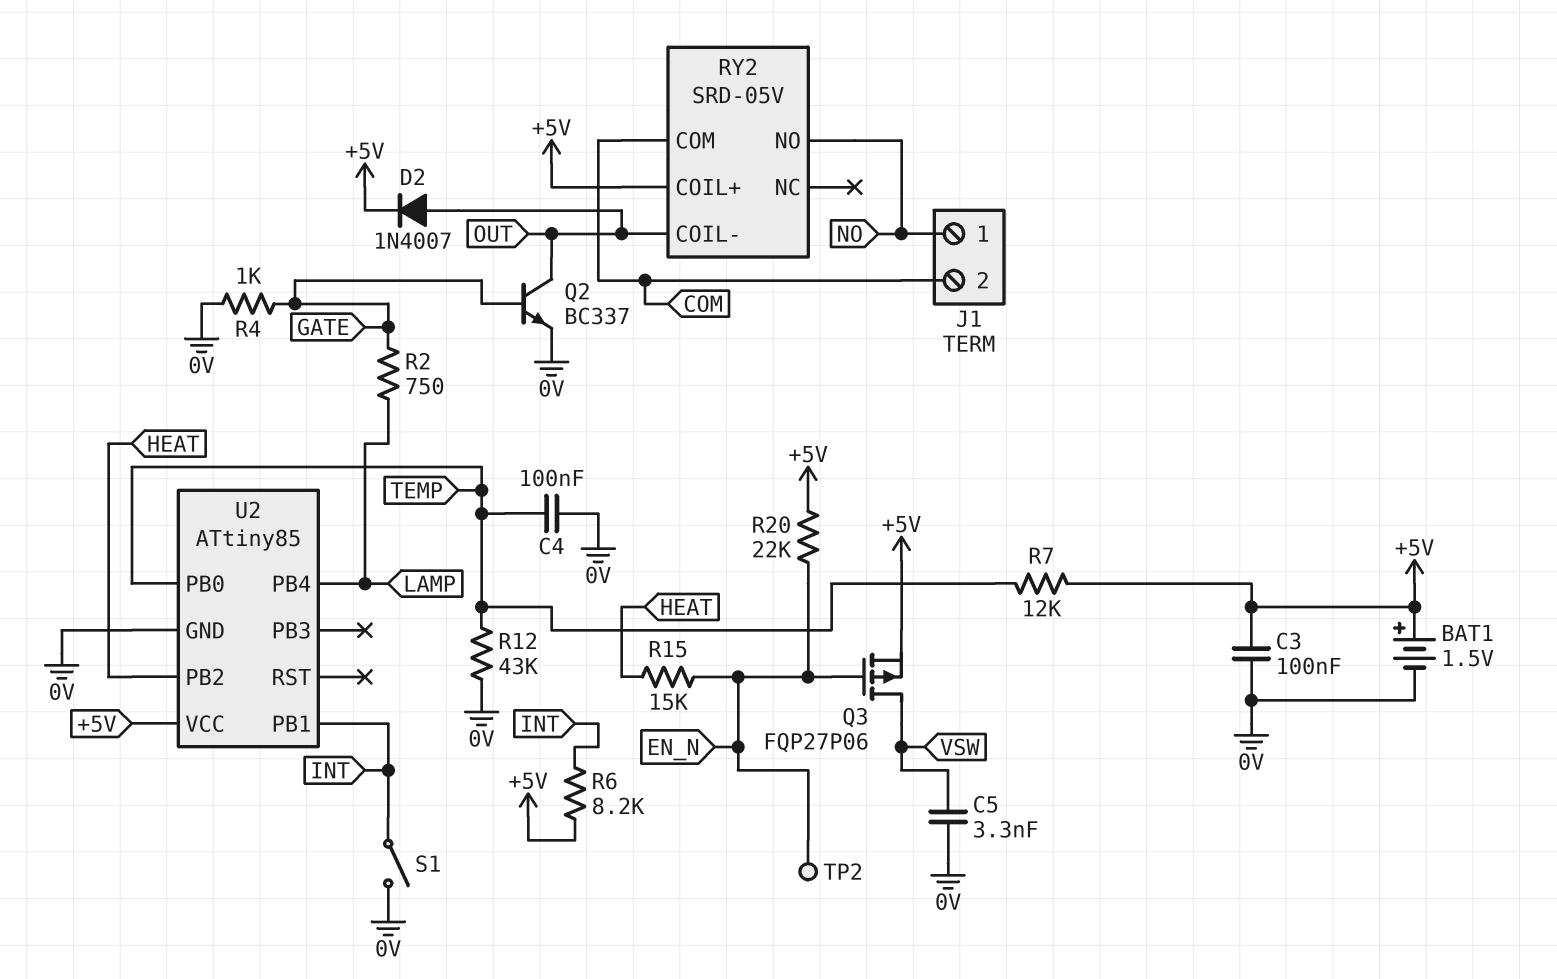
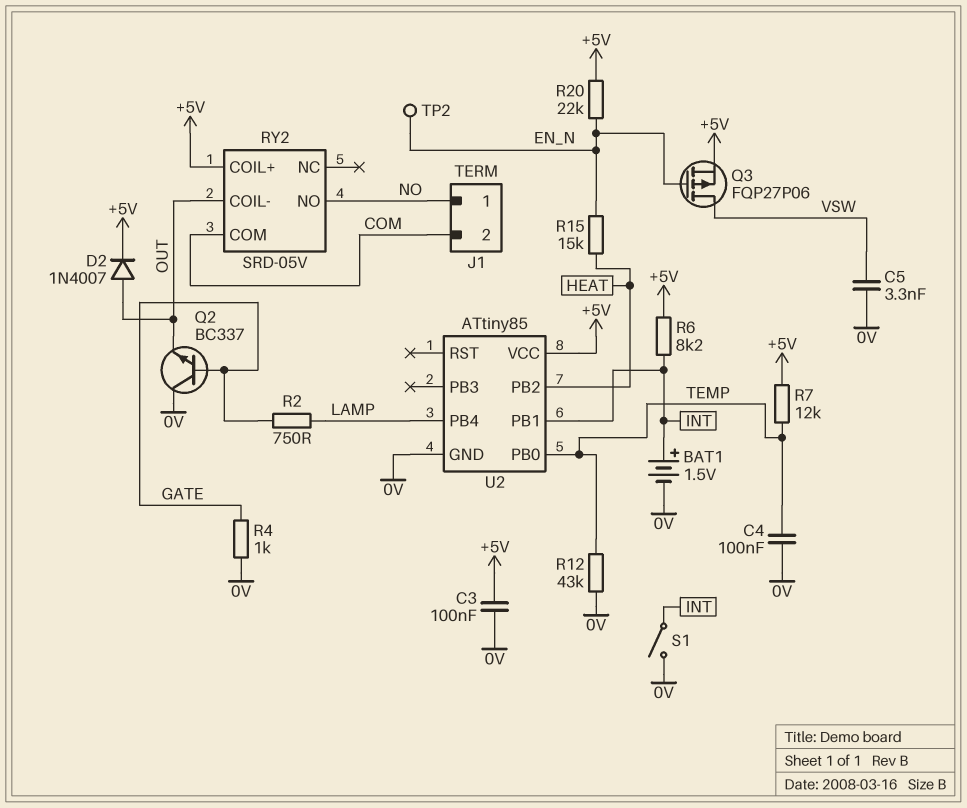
BAT1: 1.5V (plus +5V, minus 0V) -> 1.5V (plus INT, minus 0V)
Q2: NPN BC337 (B GATE, C OUT, E 0V) -> NPN BC337 (B GATE, C 0V, E OUT)

